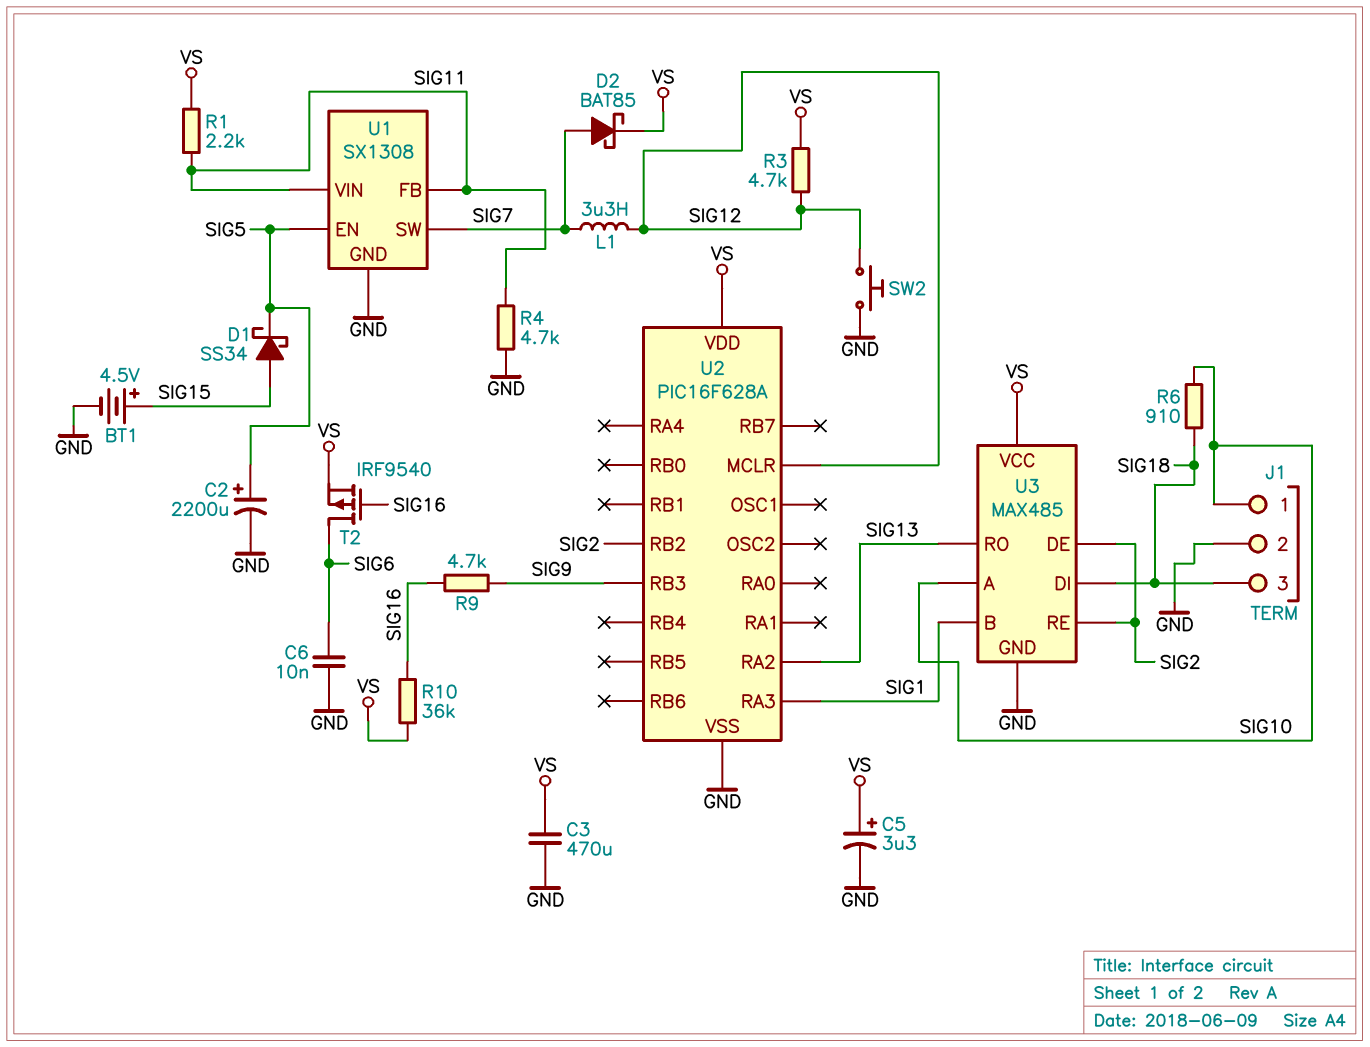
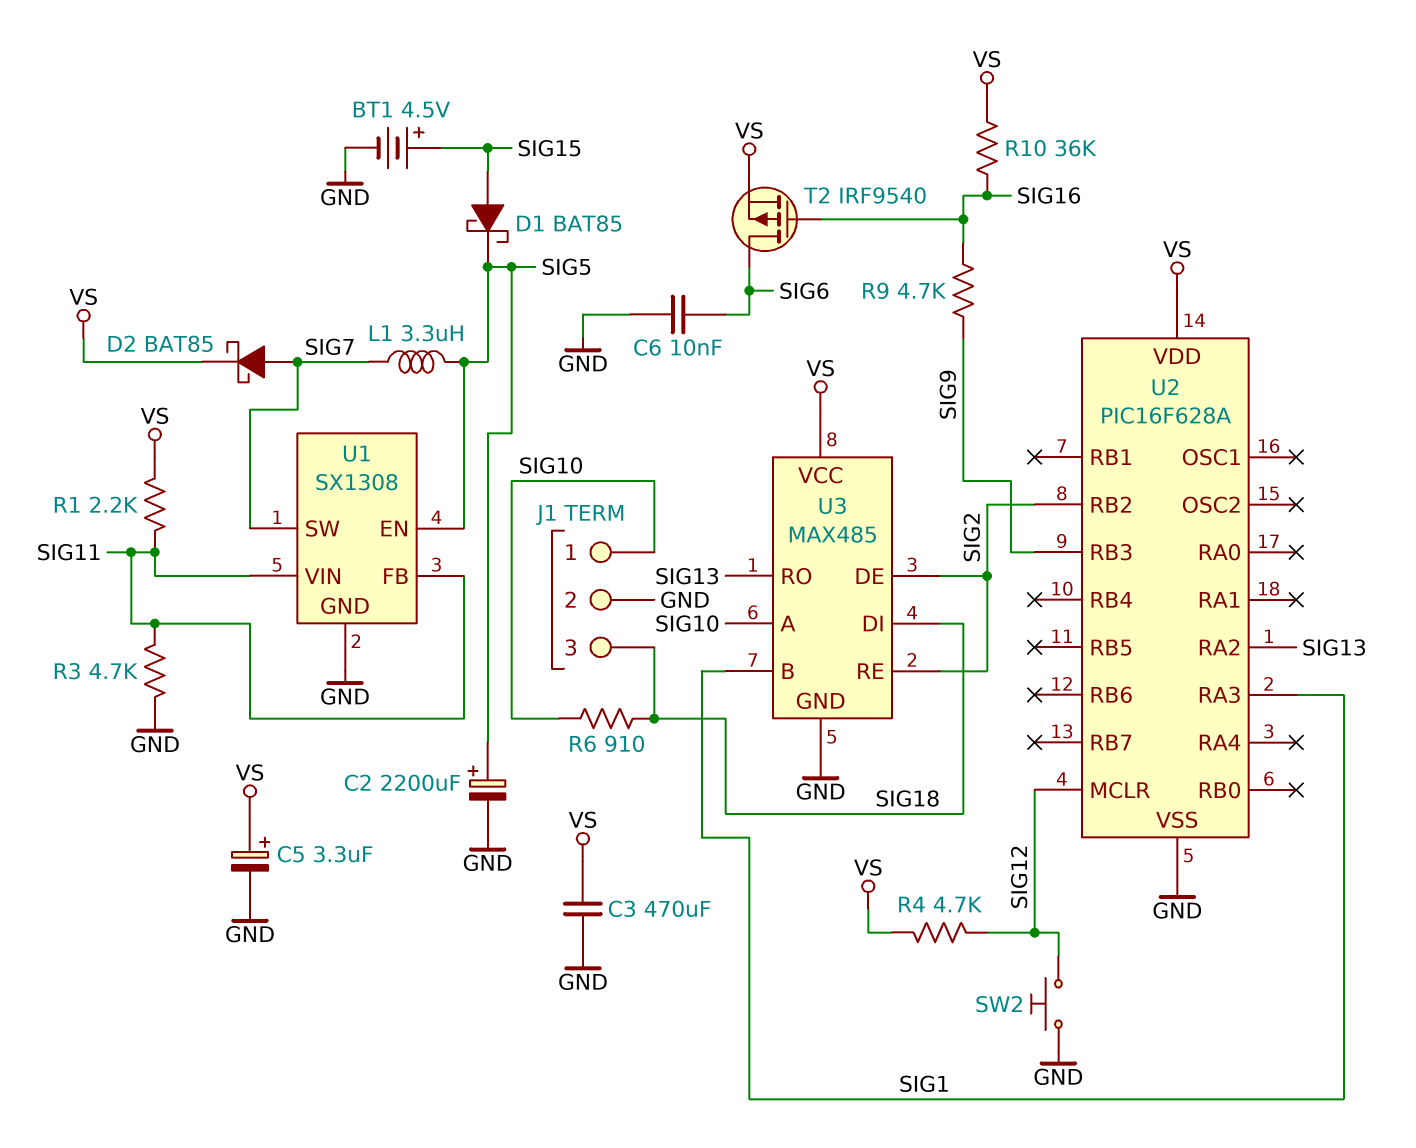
D1: schottky SS34 (A SIG15, K SIG5) -> schottky BAT85 (A SIG15, K SIG5)
L1: 3.3uH (SIG7, SIG12) -> 3.3uH (SIG5, SIG7)
R3: 4.7k (SIG12, VS) -> 4.7k (GND, SIG11)
R4: 4.7k (GND, SIG11) -> 4.7k (SIG12, VS)

